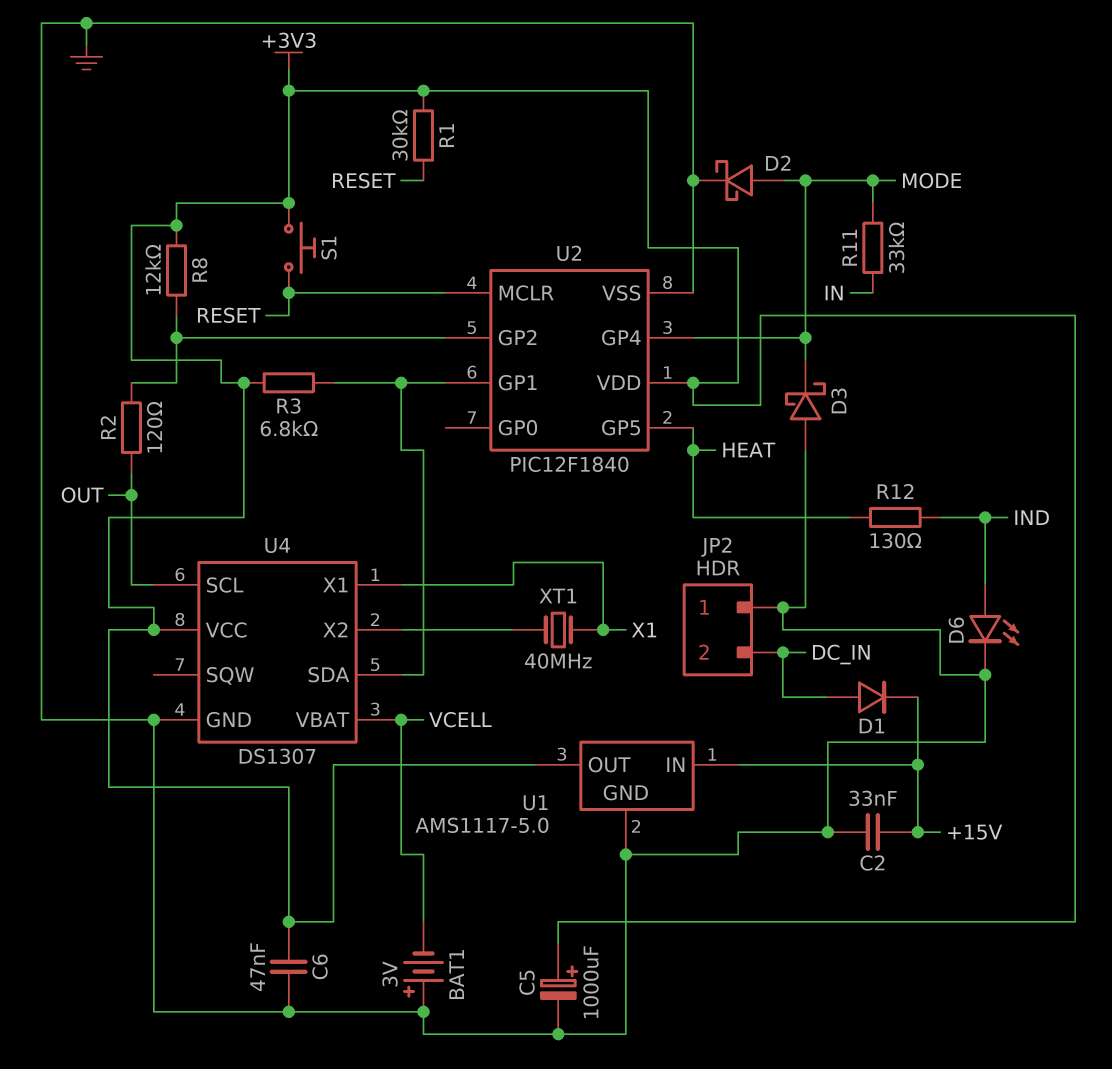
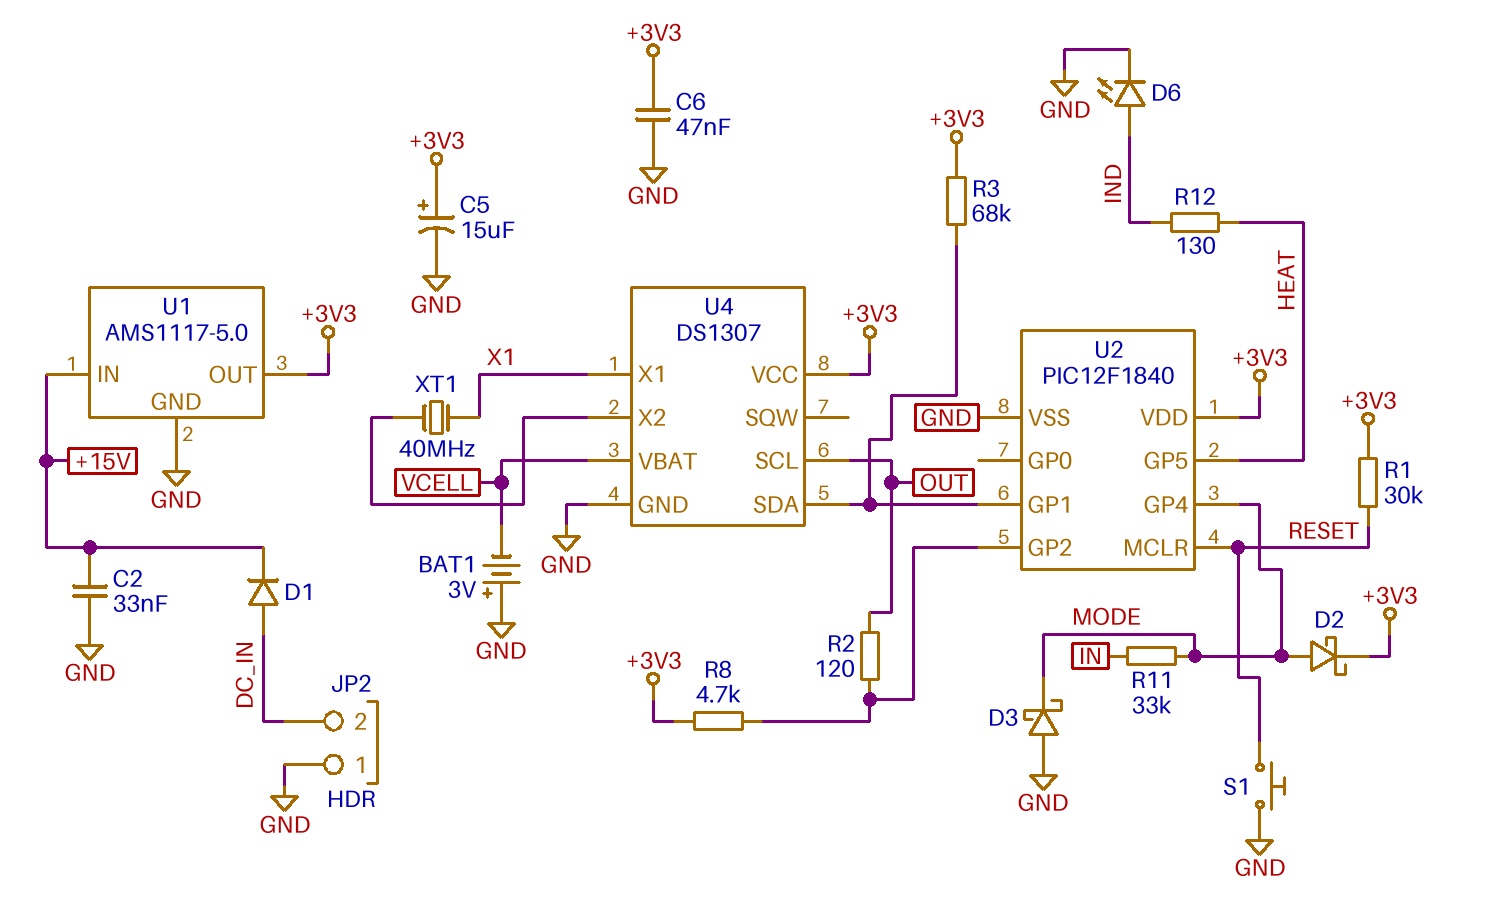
C5: 1000uF (plus +3V3, minus GND) -> 15uF (plus +3V3, minus GND)
D2: schottky (A MODE, K GND) -> schottky (A MODE, K +3V3)
R3: 6.8k (+3V3, U2/GP1) -> 68k (+3V3, U2/GP1)
R8: 12k (+3V3, U2/GP2) -> 4.7k (+3V3, U2/GP2)
S1: button (+3V3, RESET) -> button (GND, RESET)

